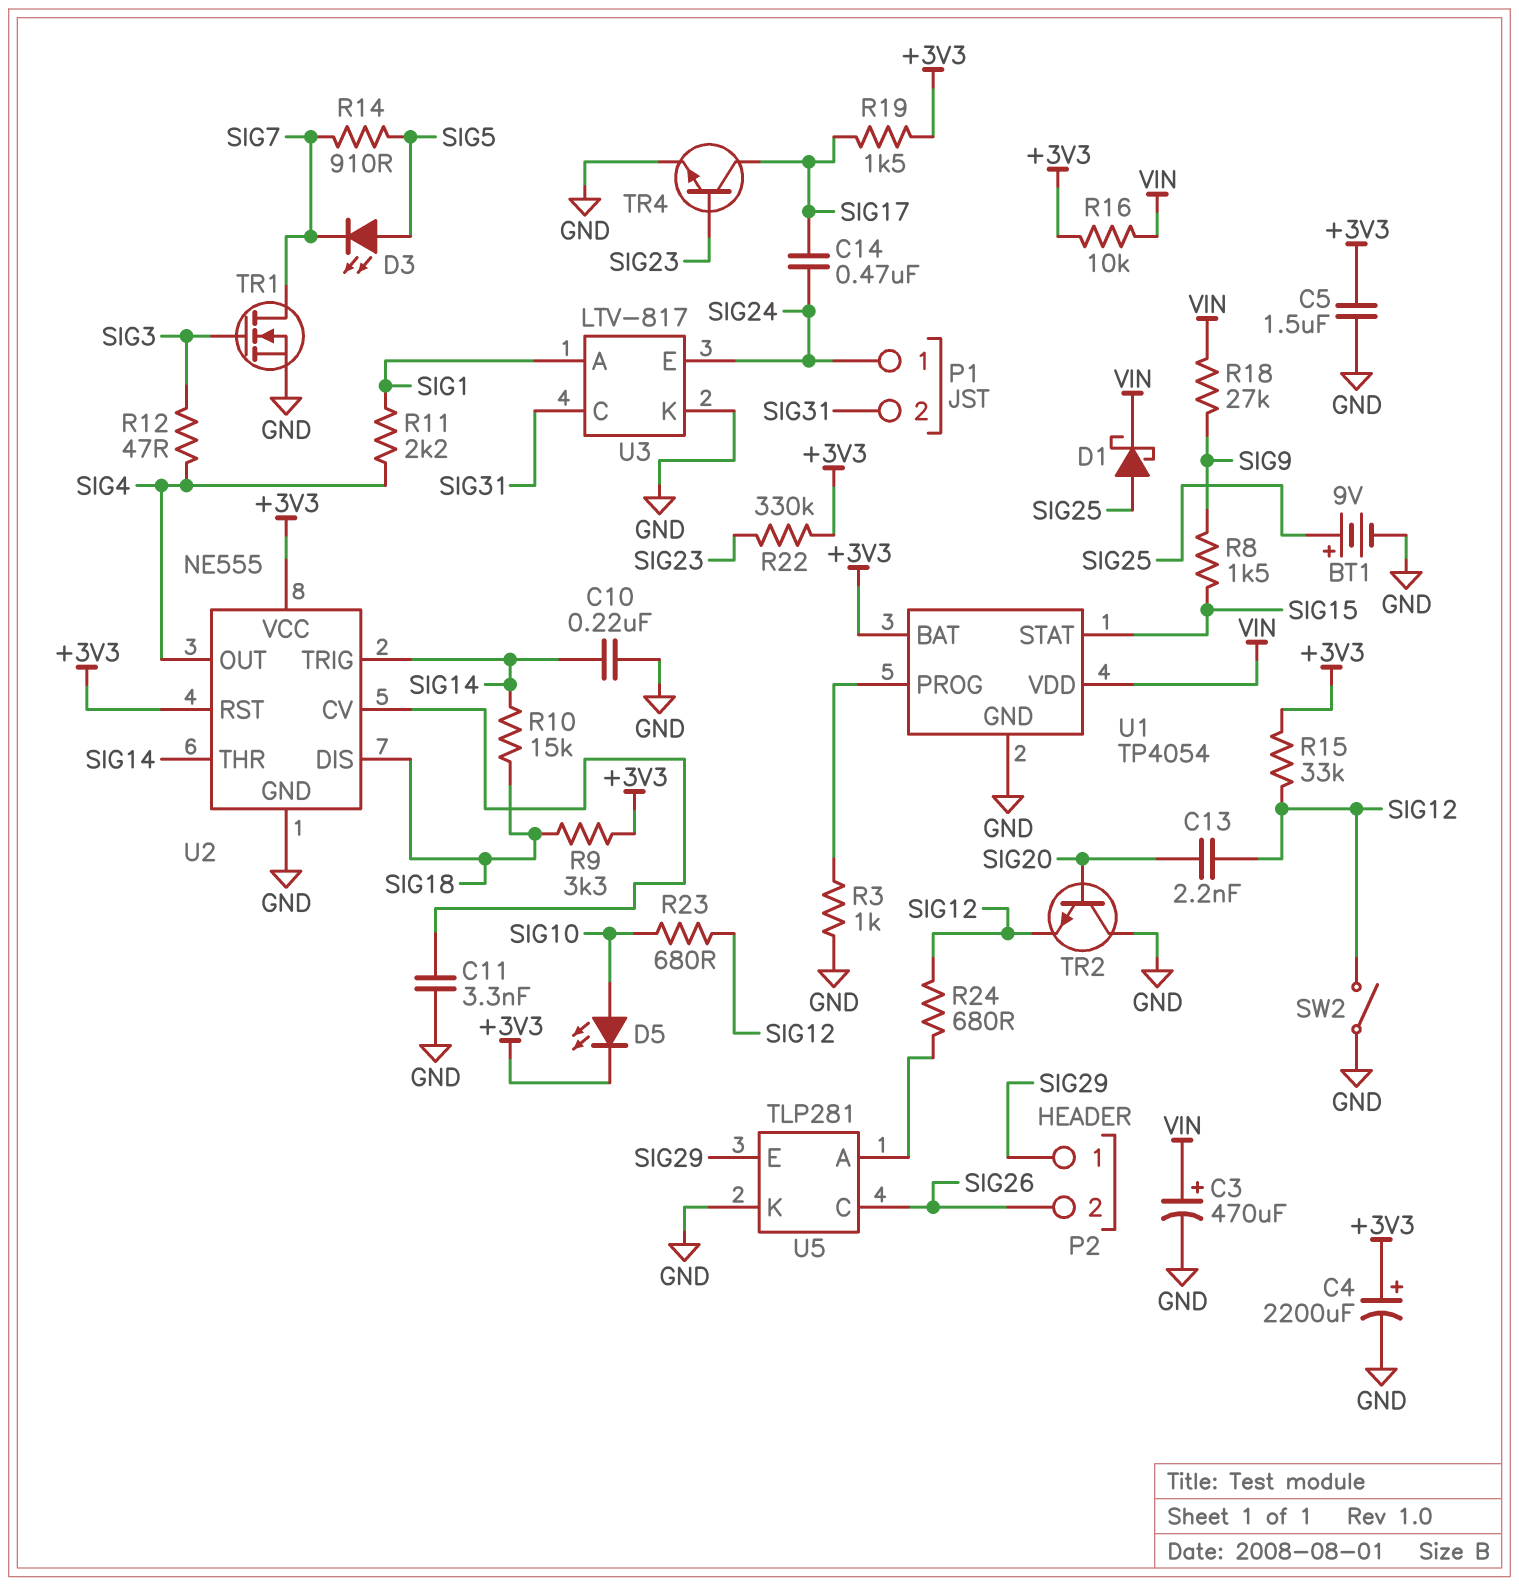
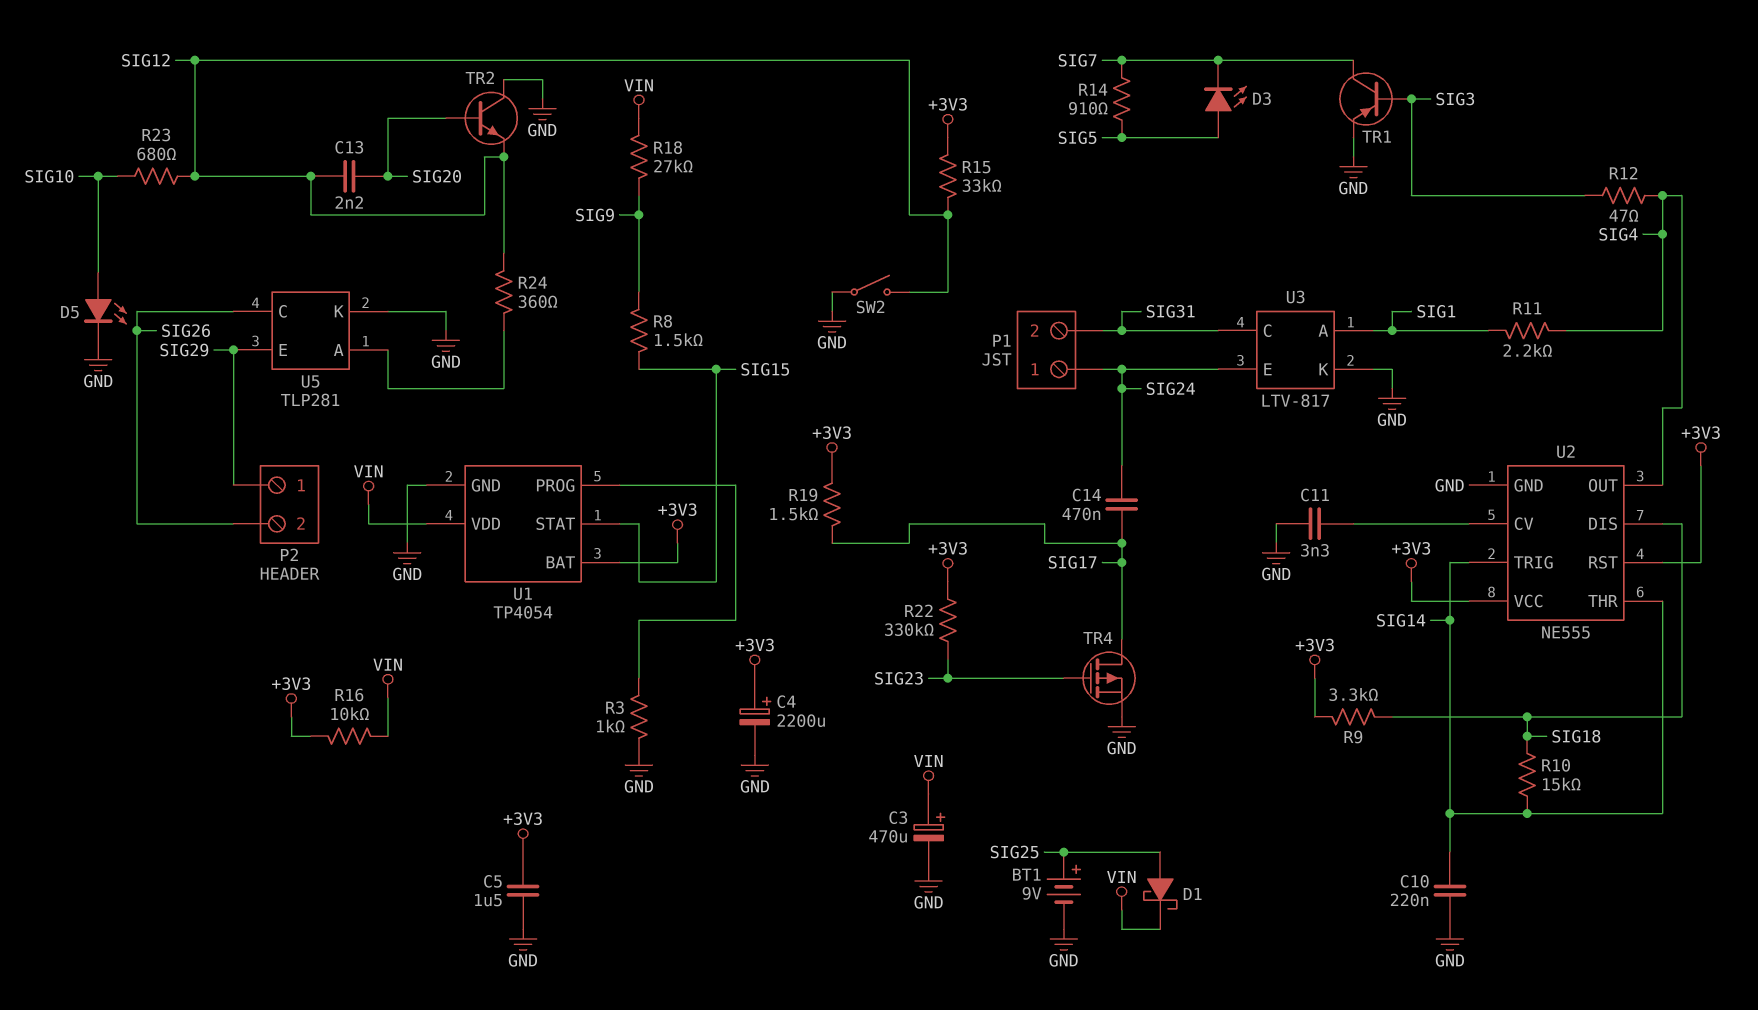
D5: LED (A SIG10, K +3V3) -> LED (A SIG10, K GND)
R24: 680 (SIG12, U5/A) -> 360 (SIG12, U5/A)
TR1: NMOS (G SIG3, D SIG7, S GND) -> PNP (B SIG3, C SIG7, E GND)
TR4: NPN (B SIG23, C SIG17, E GND) -> PMOS (G SIG23, D SIG17, S GND)

